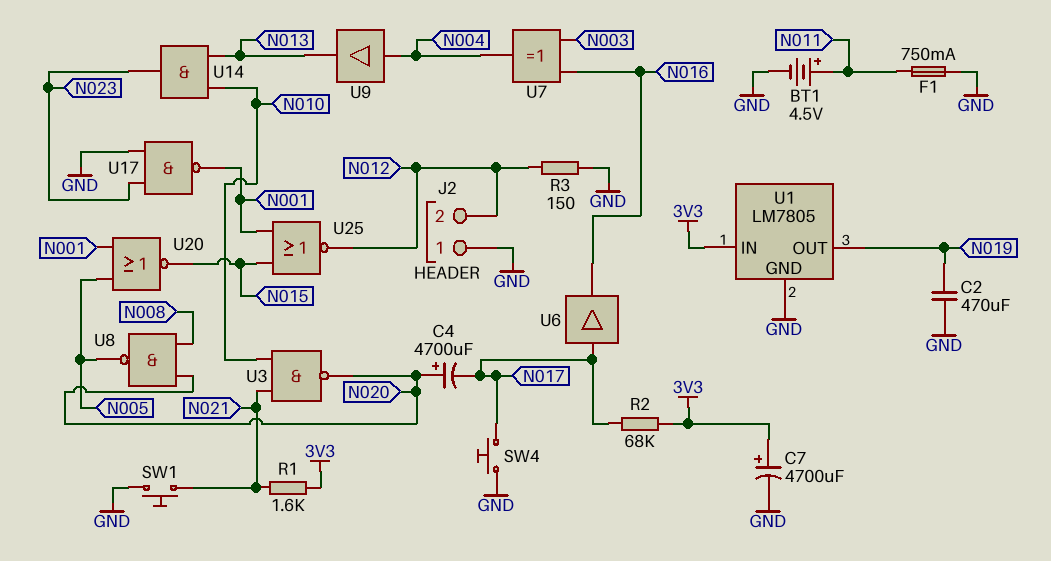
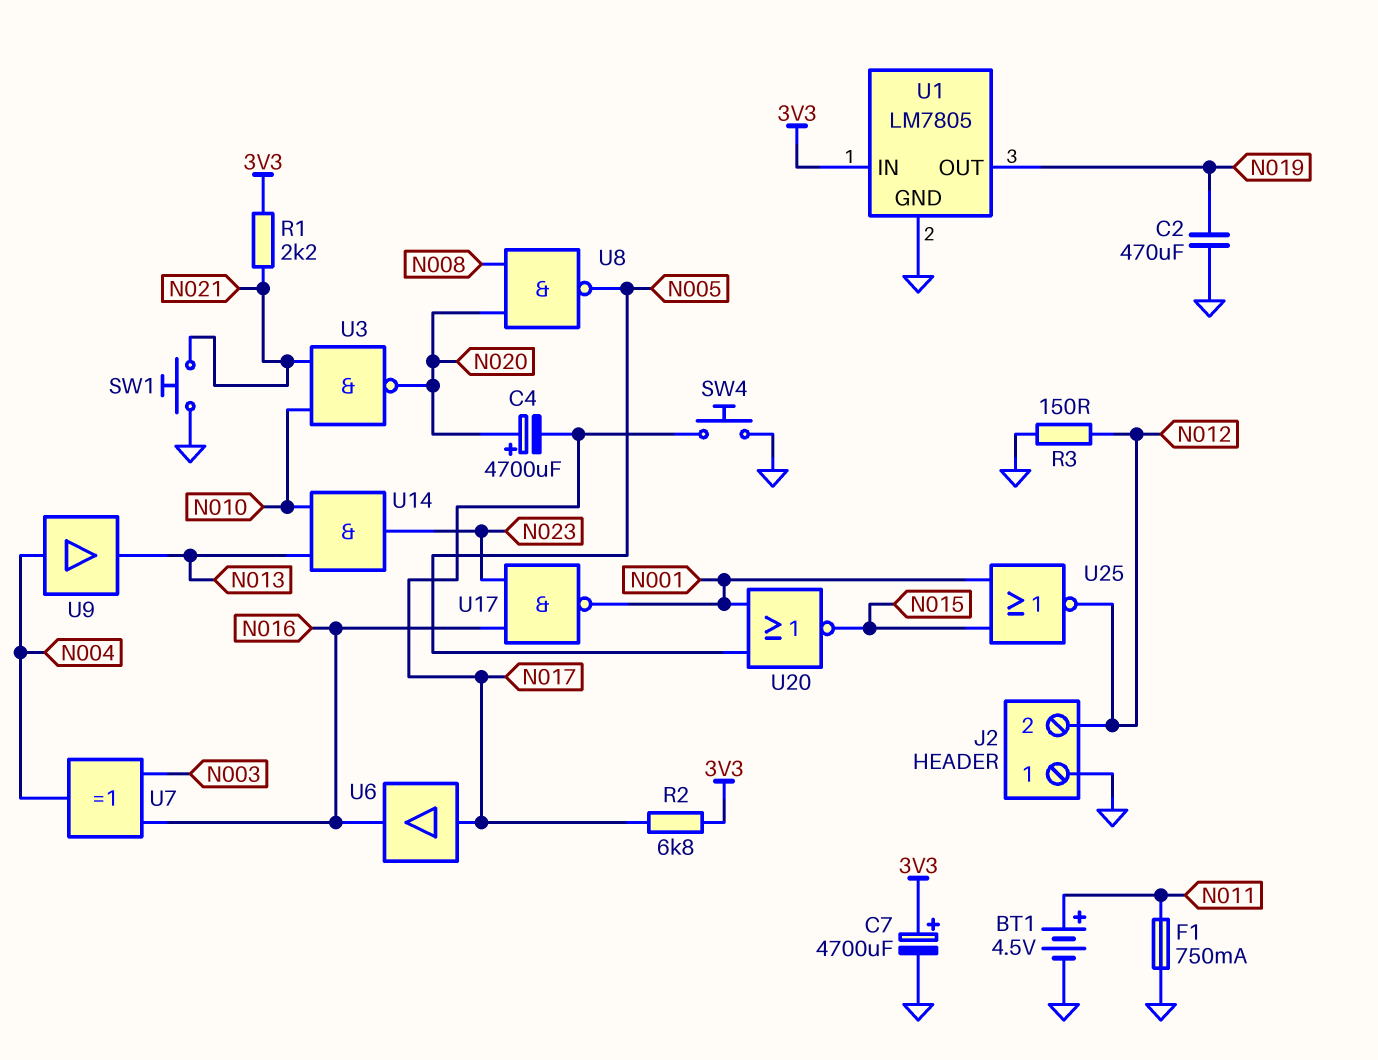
R1: 1.6k (3V3, N021) -> 2.2k (3V3, N021)
R2: 68k (3V3, N017) -> 6.8k (3V3, N017)
U17: NAND (in GND, in N023, out N001) -> NAND (in N016, in N023, out N001)

